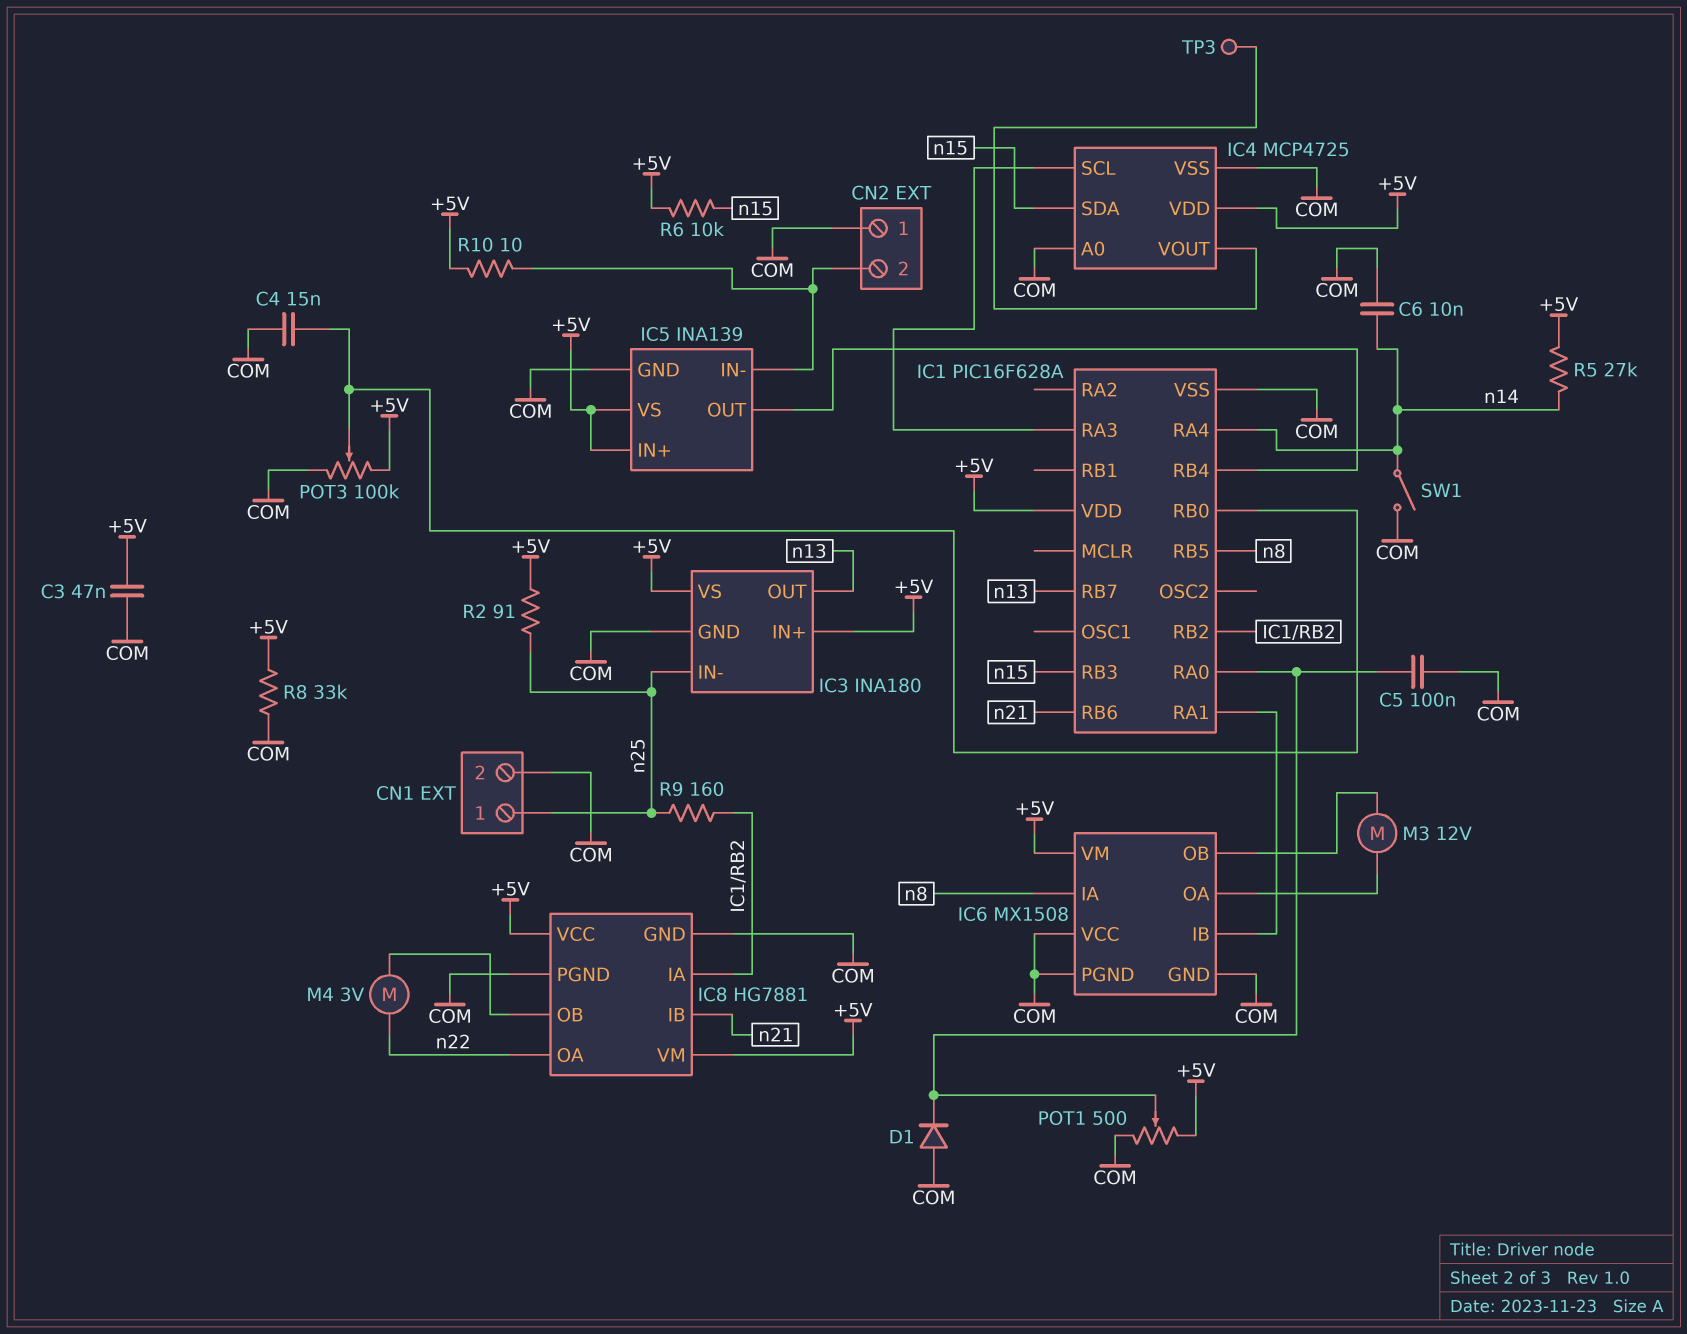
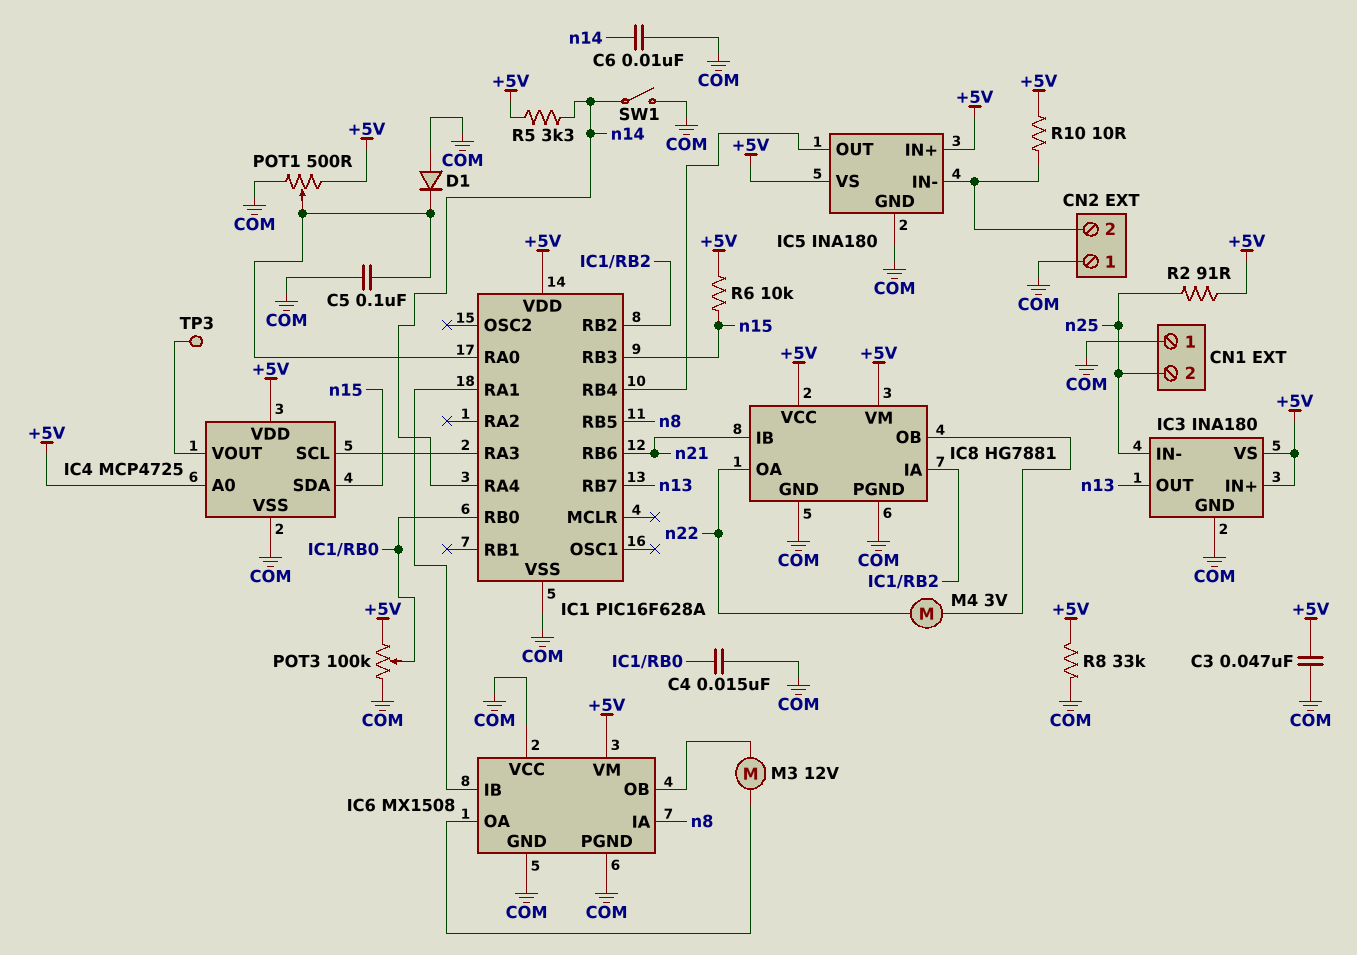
CN1 pin 1: n25 -> COM
CN1 pin 2: COM -> n25
IC4 pin A0: COM -> +5V
IC5: INA139 -> INA180
R5: 27k (+5V, n14) -> 3.3k (+5V, n14)
R9: 160 (IC1/RB2, n25) -> none

